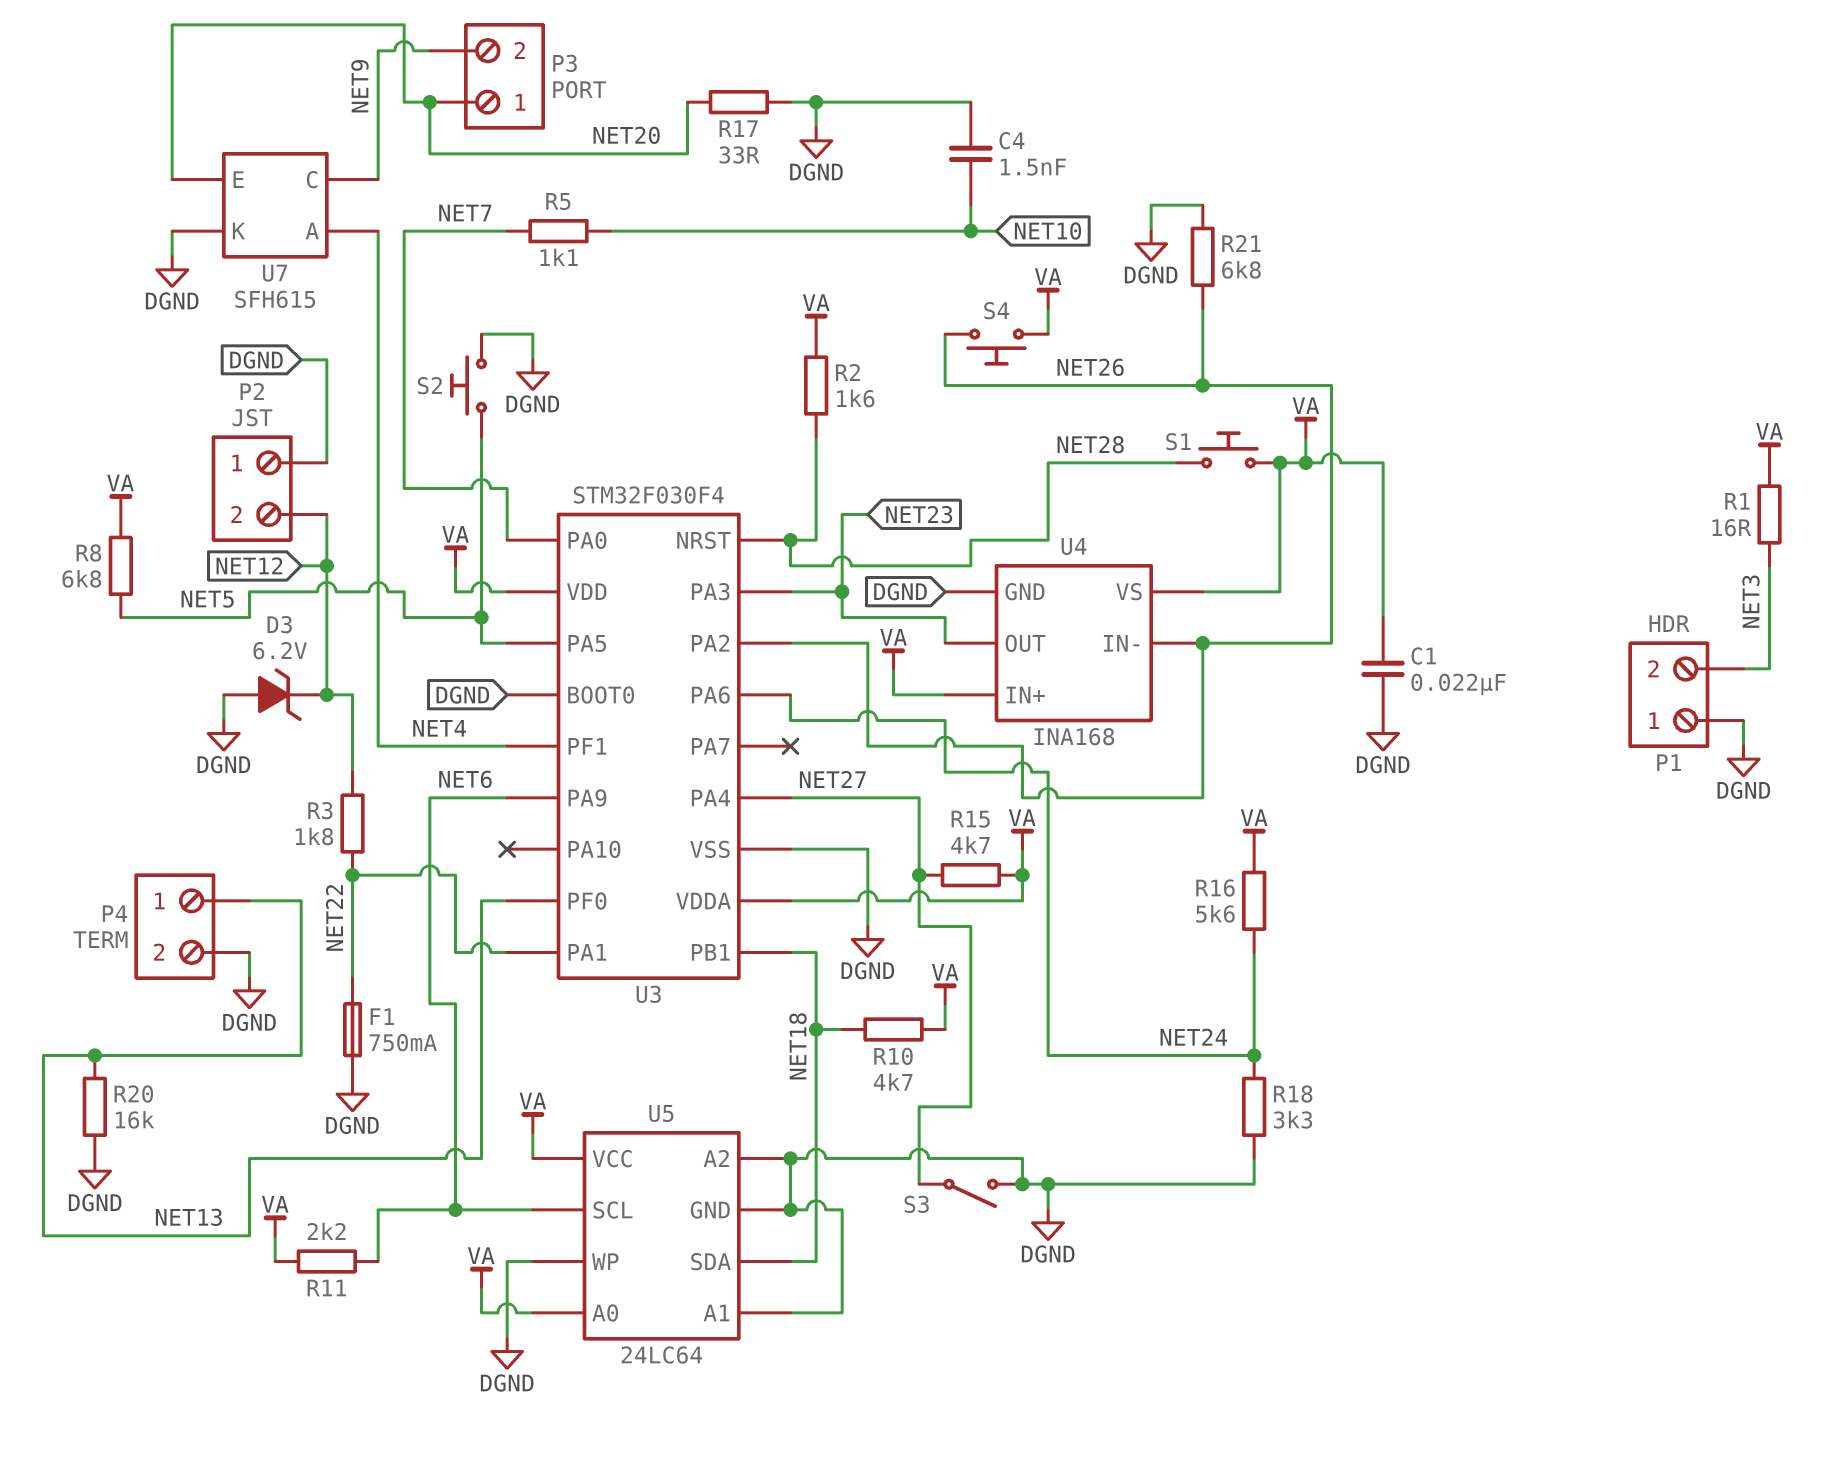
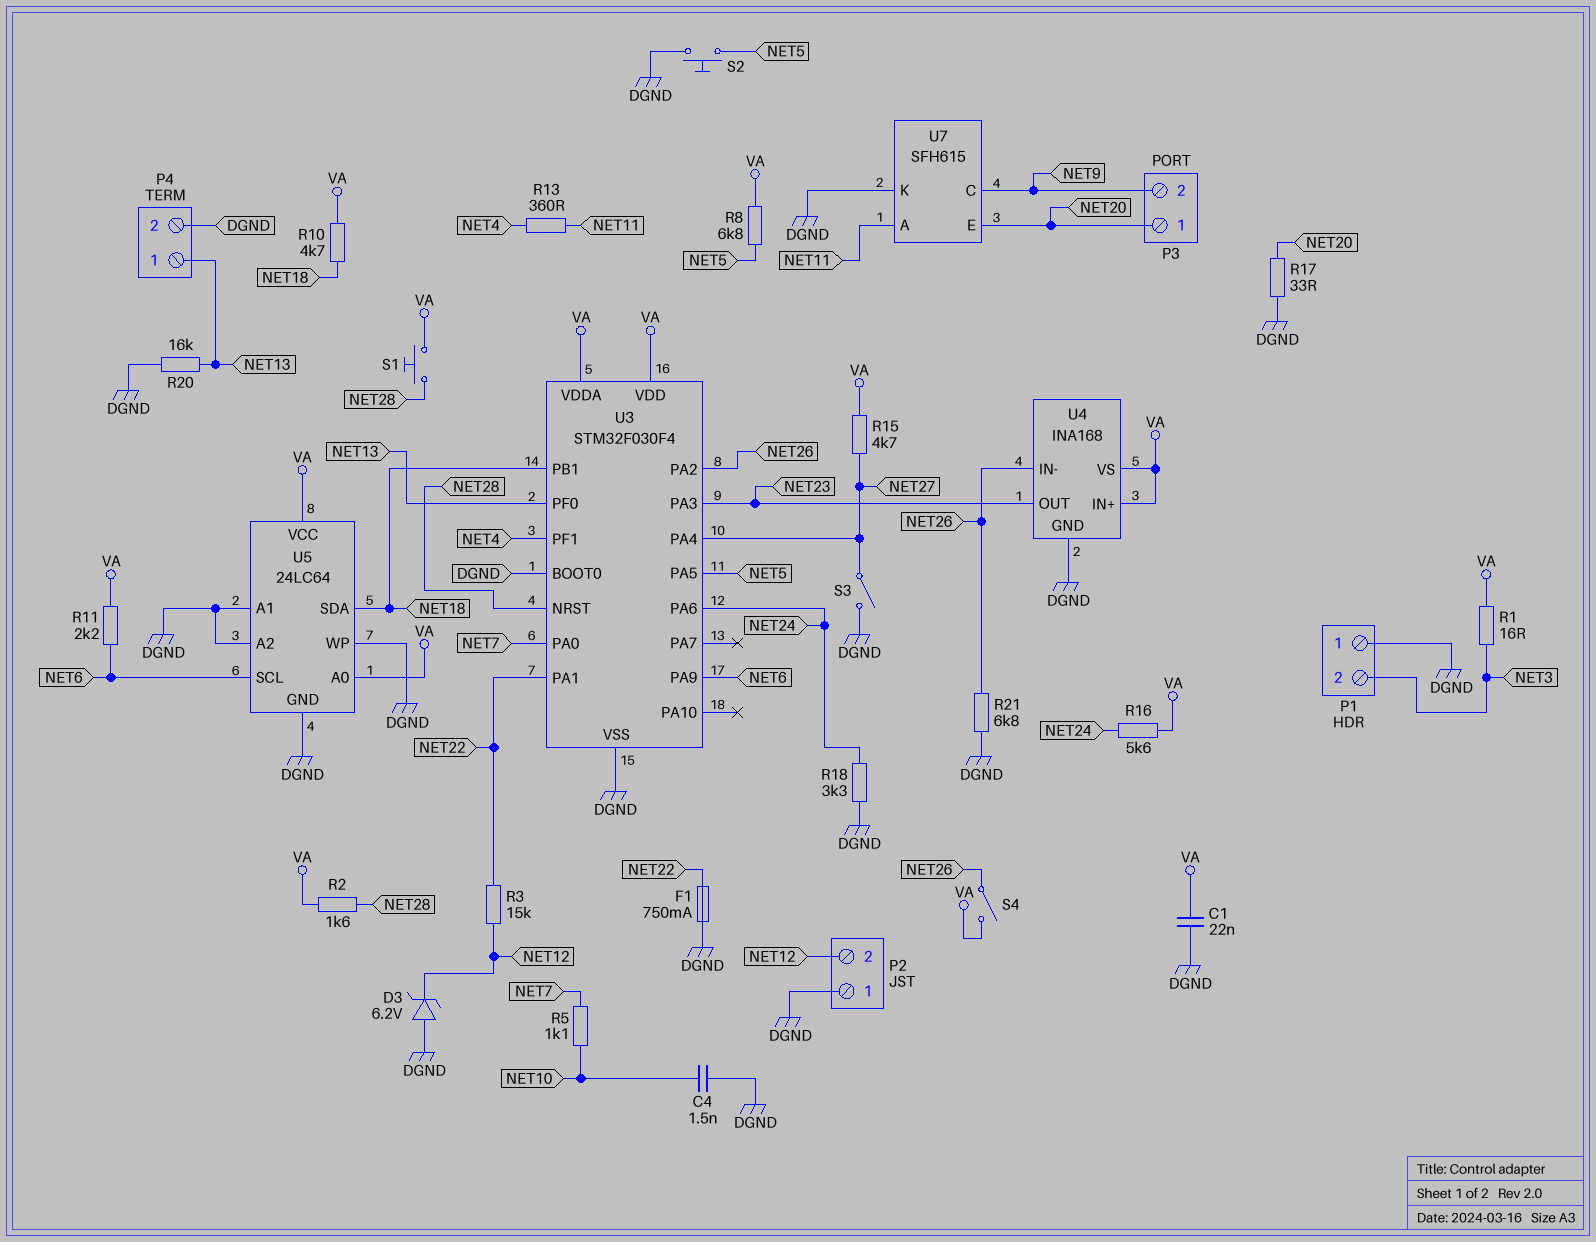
R3: 1.8k (NET12, NET22) -> 15k (NET12, NET22)
R13: none -> 360 (NET4, NET11)
S4: button (NET26, VA) -> switch (NET26, VA)
U7 pin A: NET4 -> NET11

